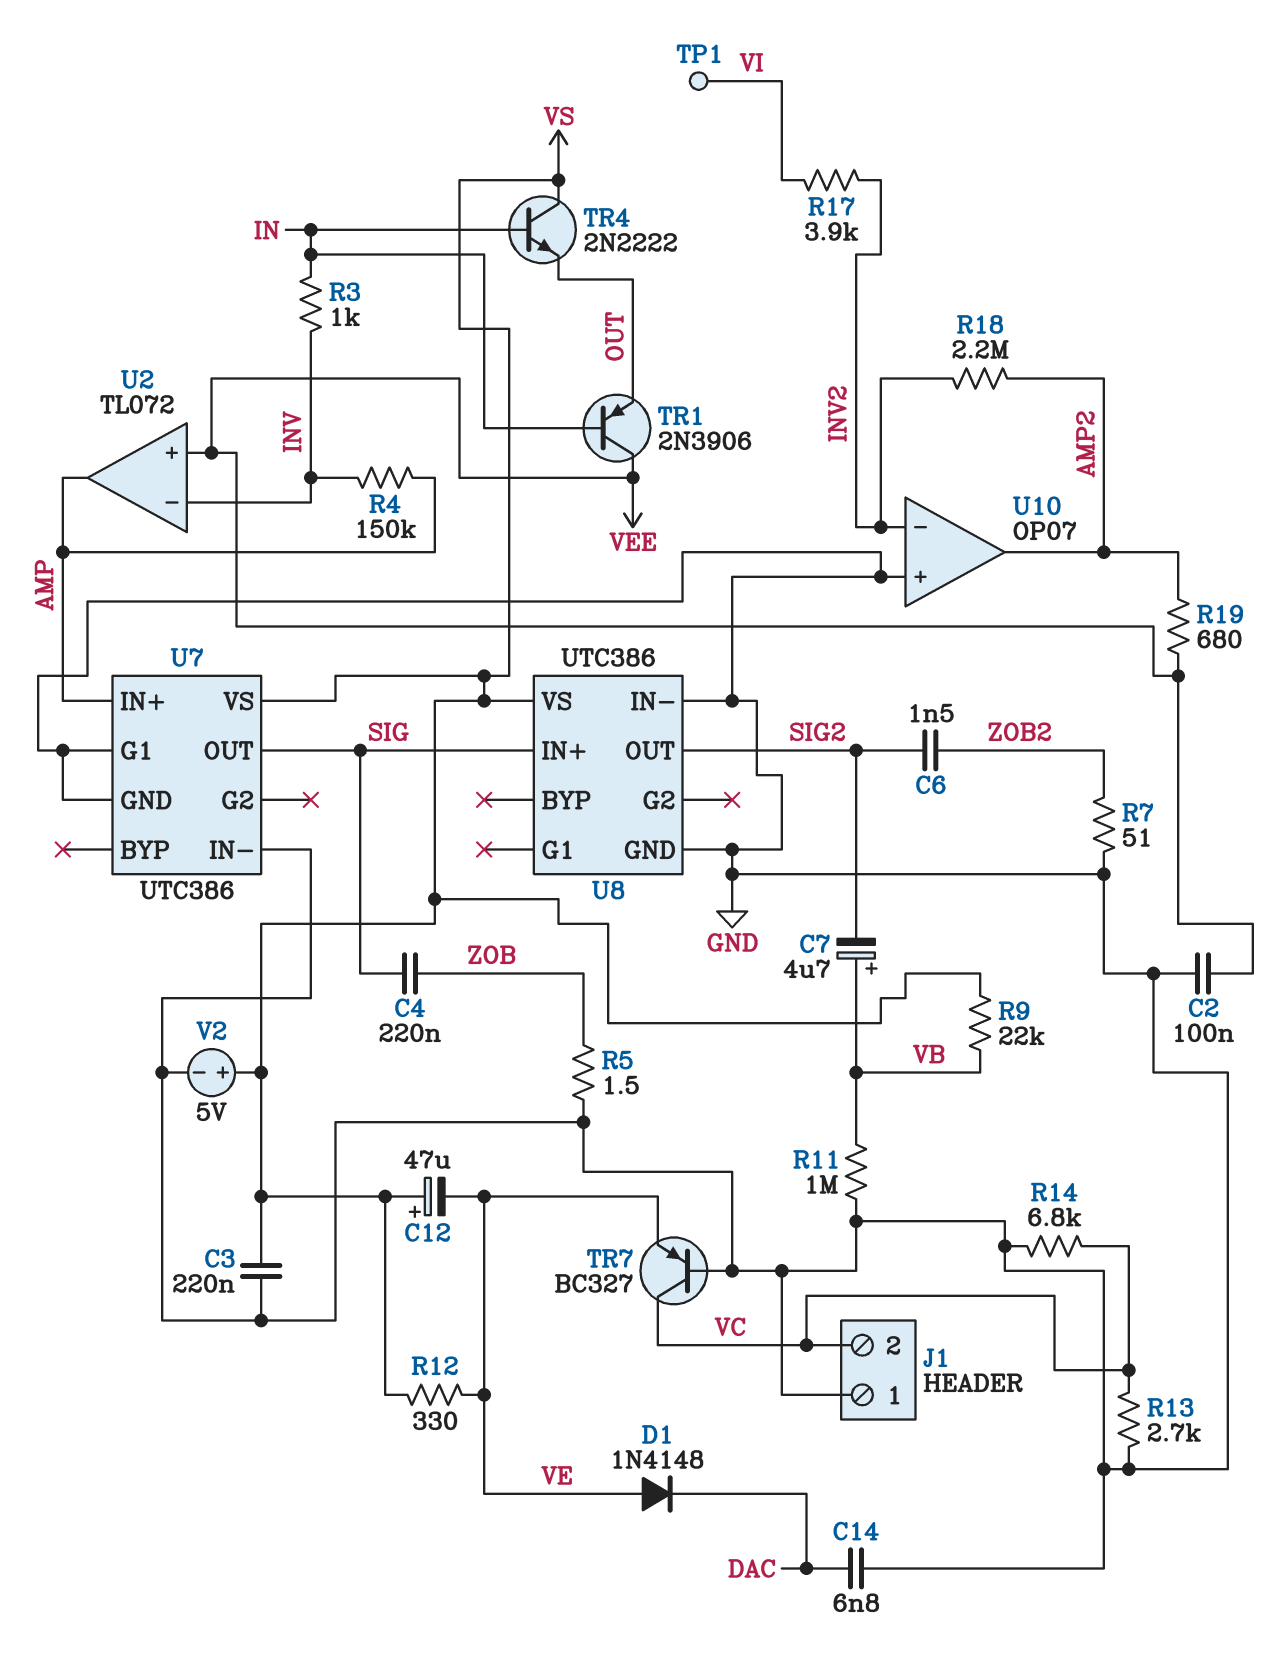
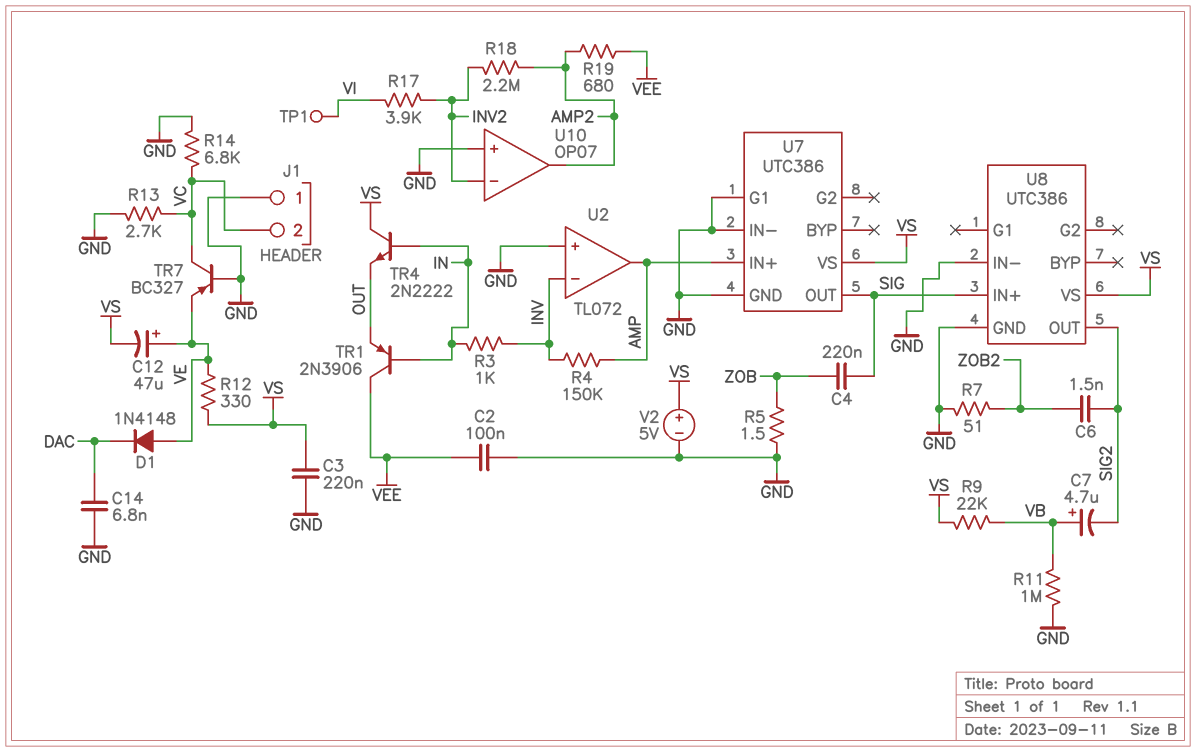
C12: 47uF (plus VS, minus VE) -> 47uF (plus VE, minus VS)
U2 pin in+: VEE -> GND

